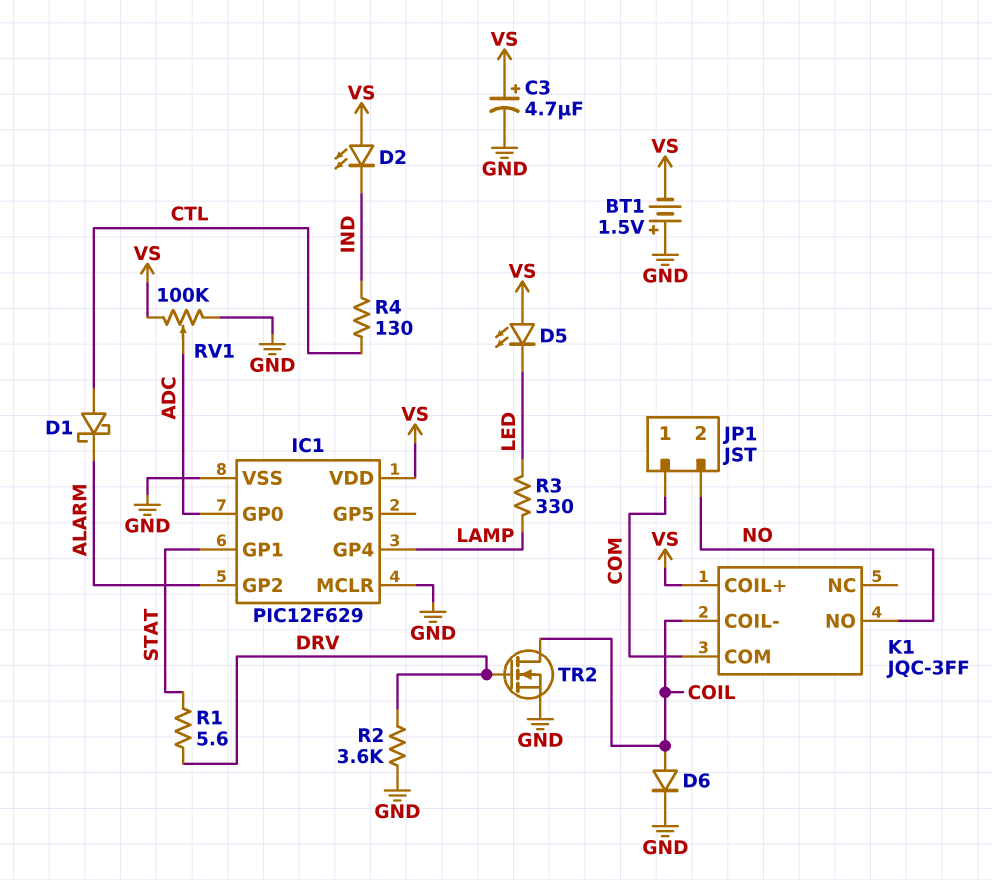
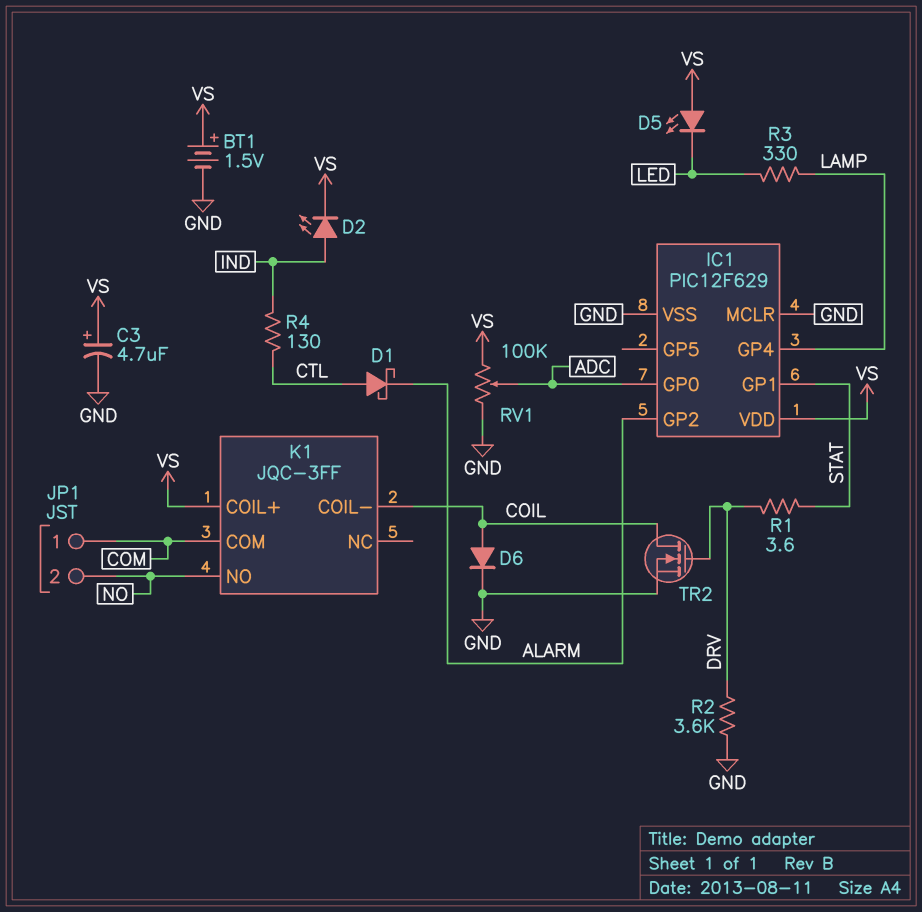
BT1: 1.5V (plus GND, minus VS) -> 1.5V (plus VS, minus GND)
D2: LED (A VS, K IND) -> LED (A IND, K VS)
R1: 5.6 (DRV, STAT) -> 3.6 (DRV, STAT)

